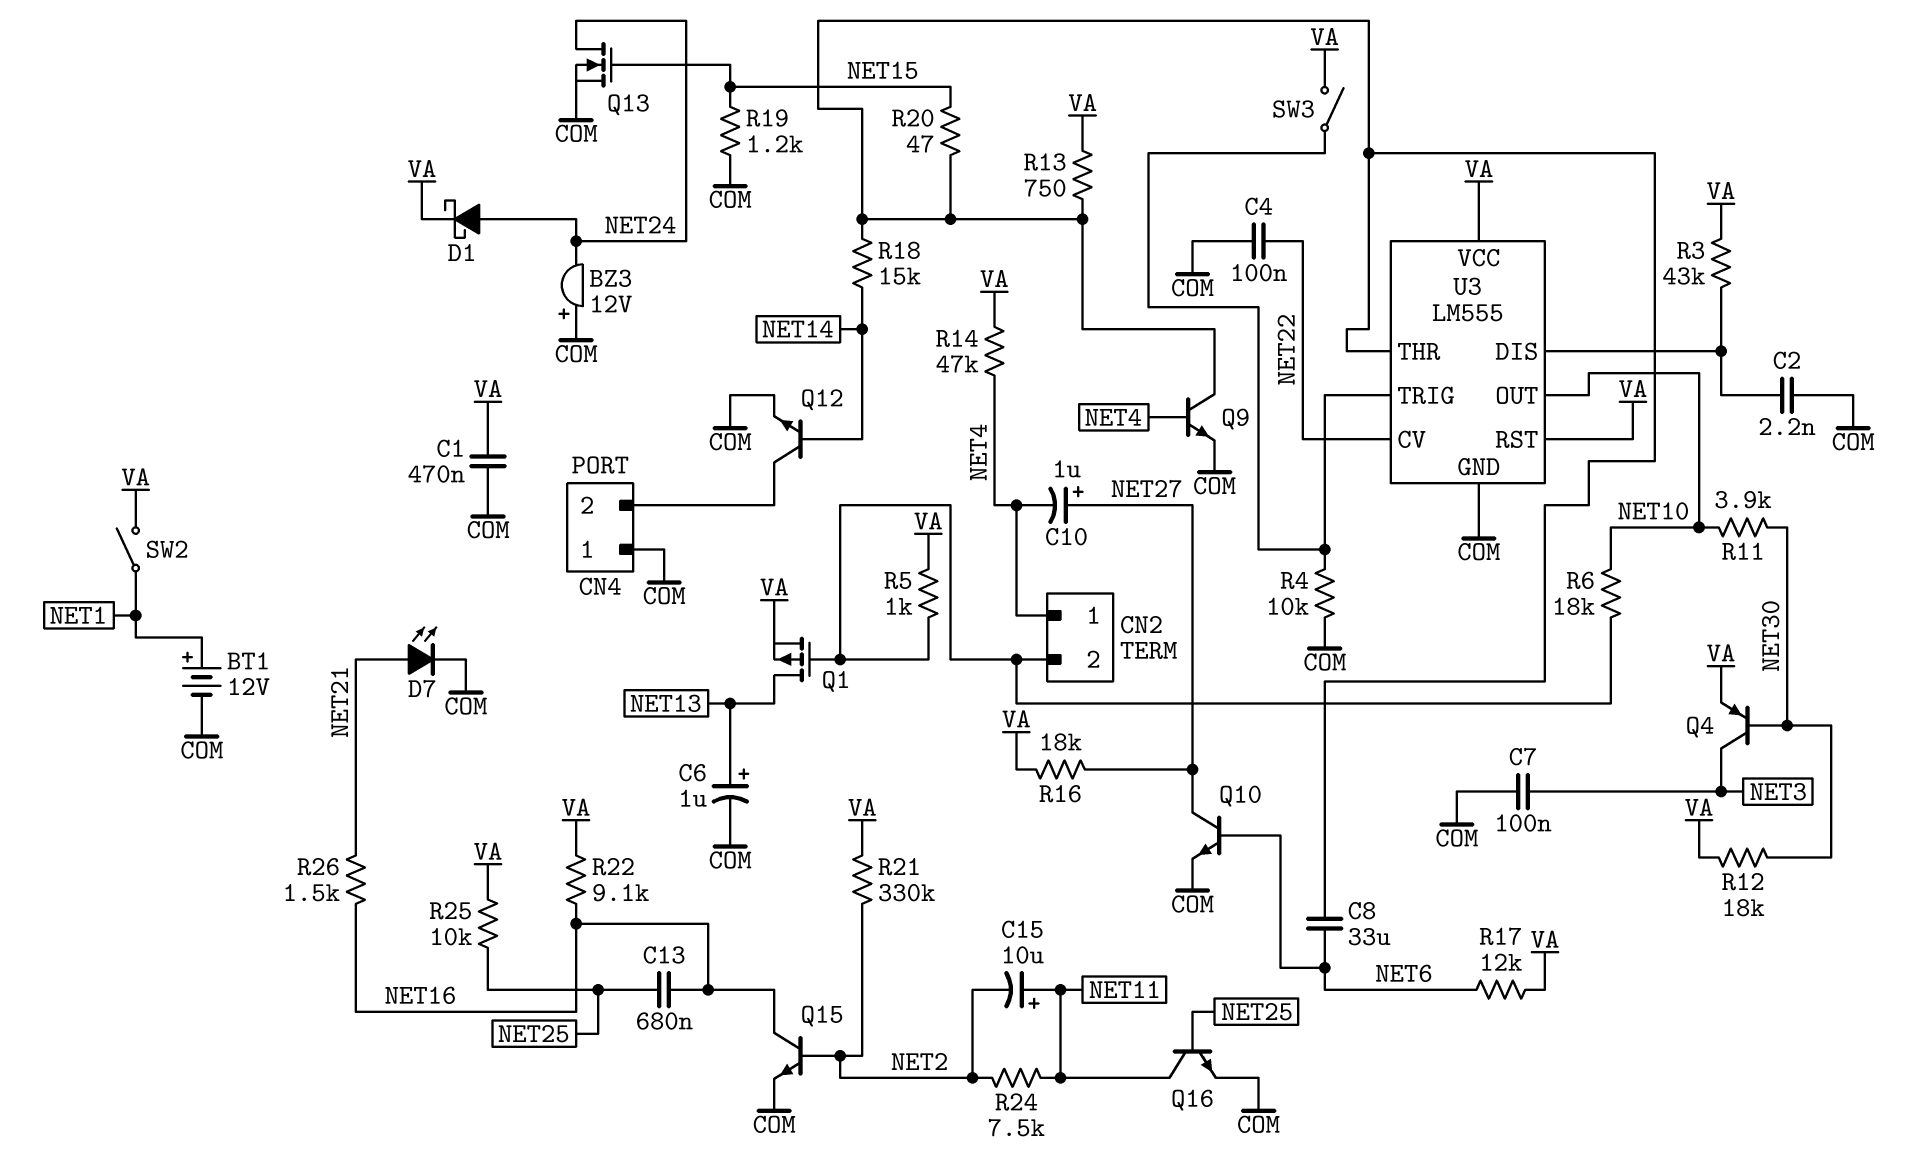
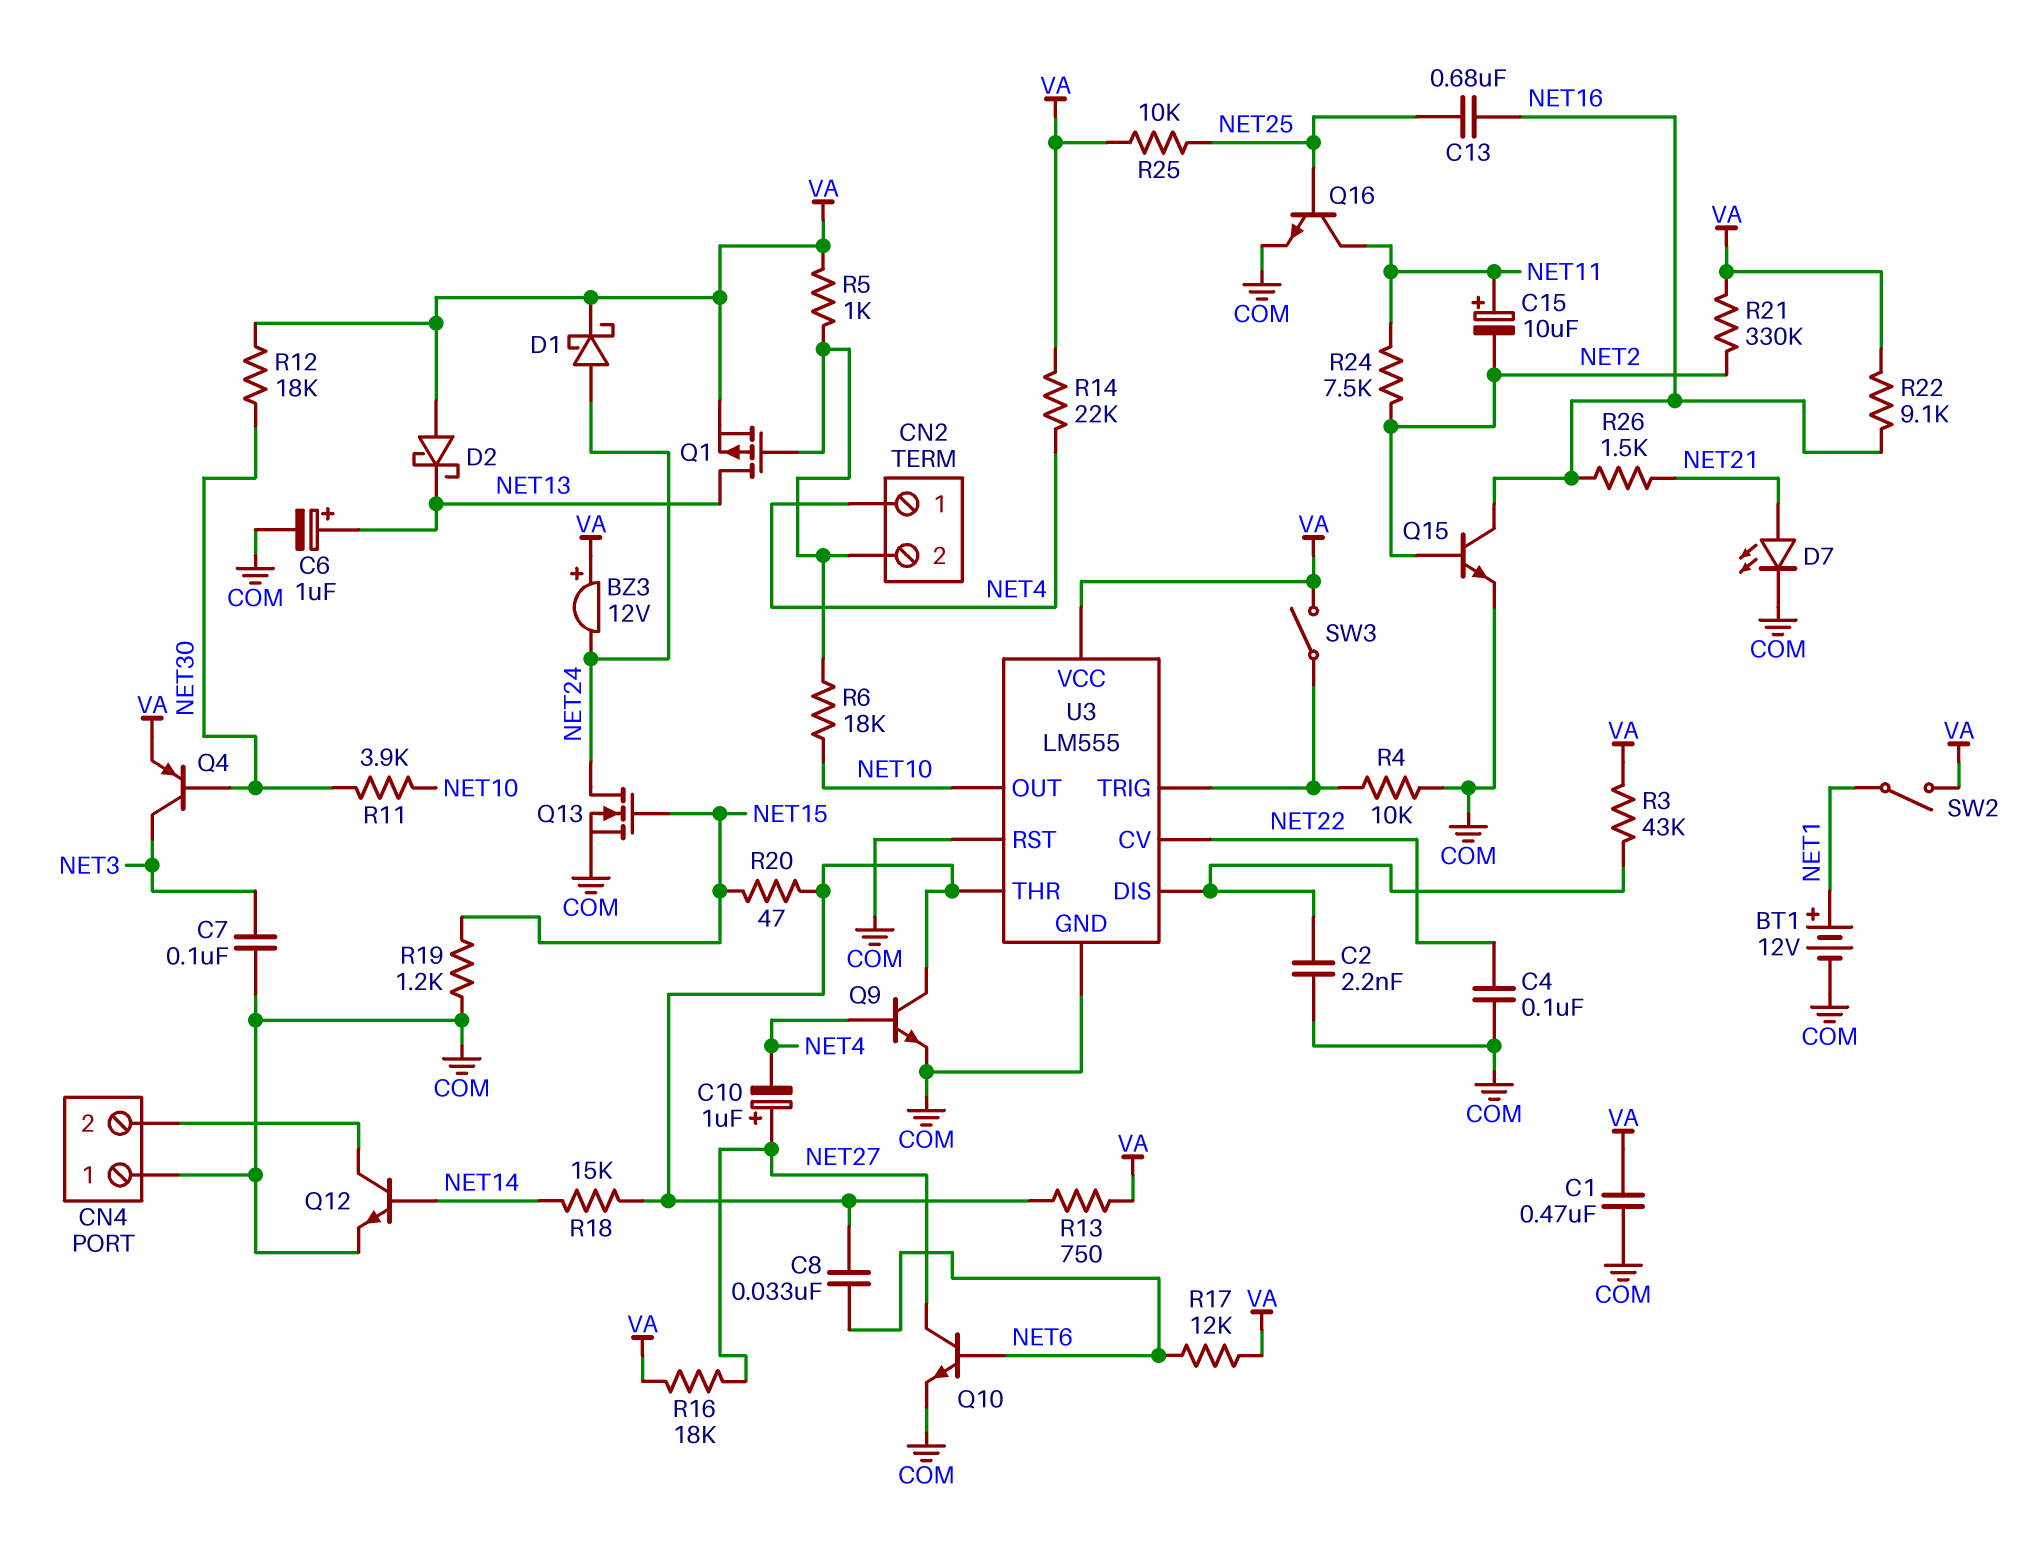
BZ3: buzzer 12V (plus COM, minus NET24) -> buzzer 12V (plus VA, minus NET24)
C8: 33uF (NET6, U3/THR) -> 33nF (NET6, U3/THR)
D2: none -> schottky (A VA, K NET13)
R14: 47k (NET4, VA) -> 22k (NET4, VA)
U3 pin RST: VA -> COM

